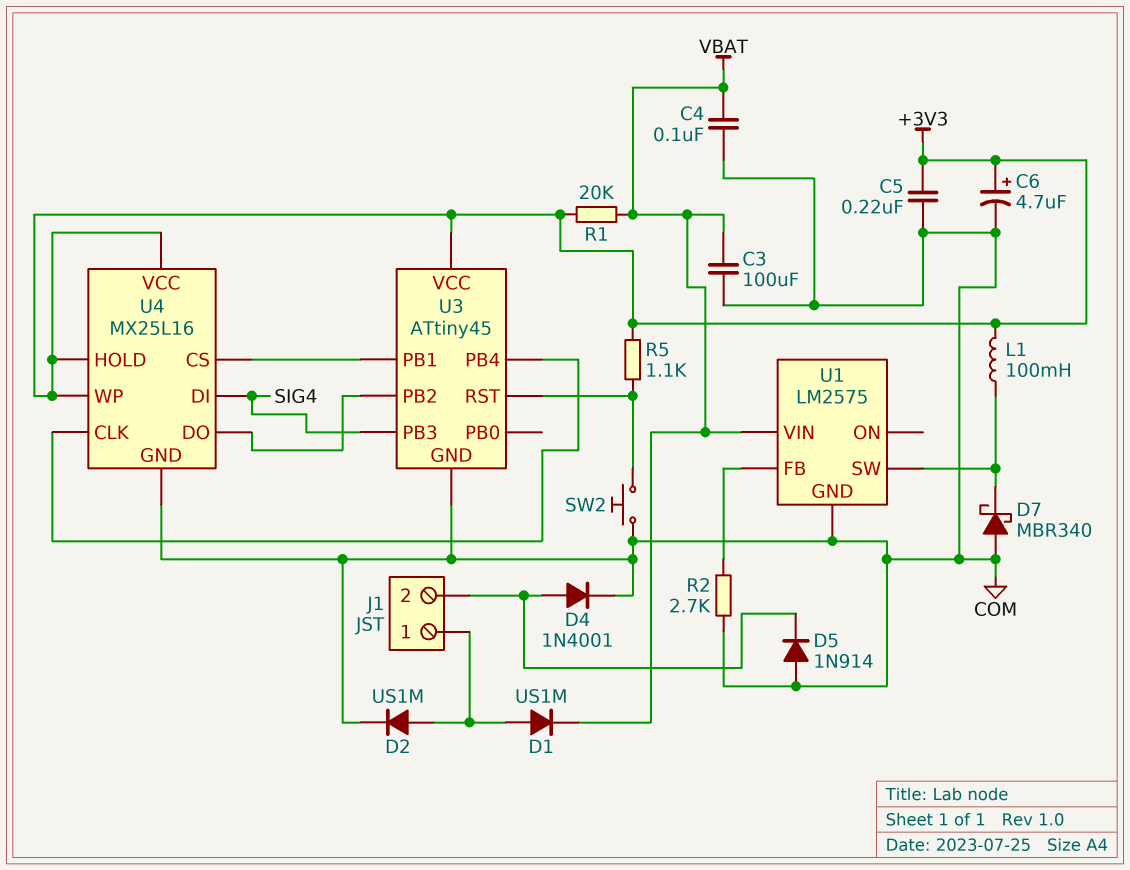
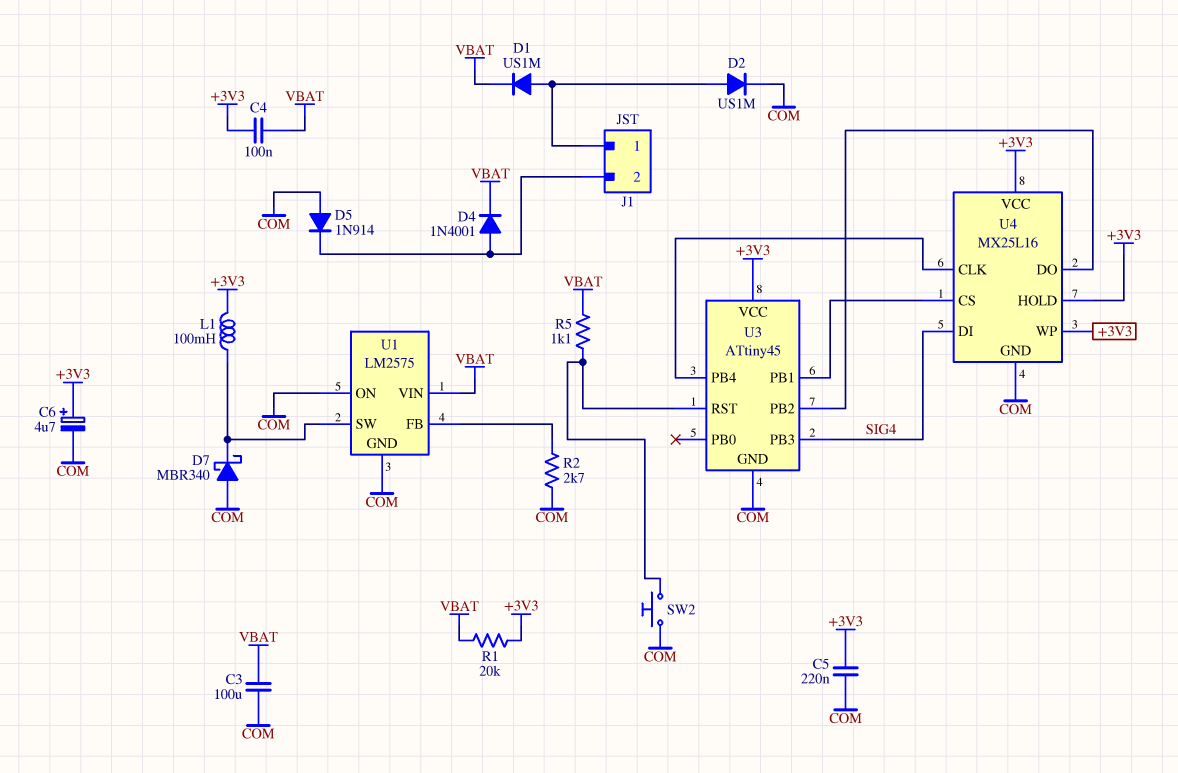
C4: 100nF (COM, VBAT) -> 100nF (+3V3, VBAT)
D4: diode 1N4001 (A J1/2, K COM) -> diode 1N4001 (A J1/2, K VBAT)
R5: 1.1k (+3V3, U3/RST) -> 1.1k (U3/RST, VBAT)
U1 pin ON: none -> COM

